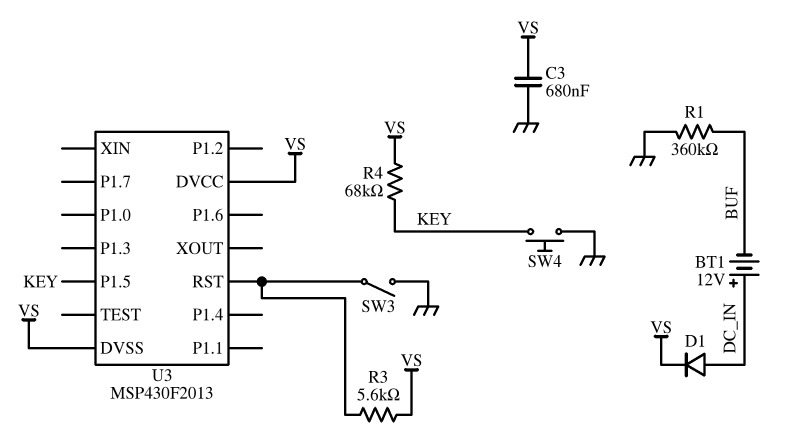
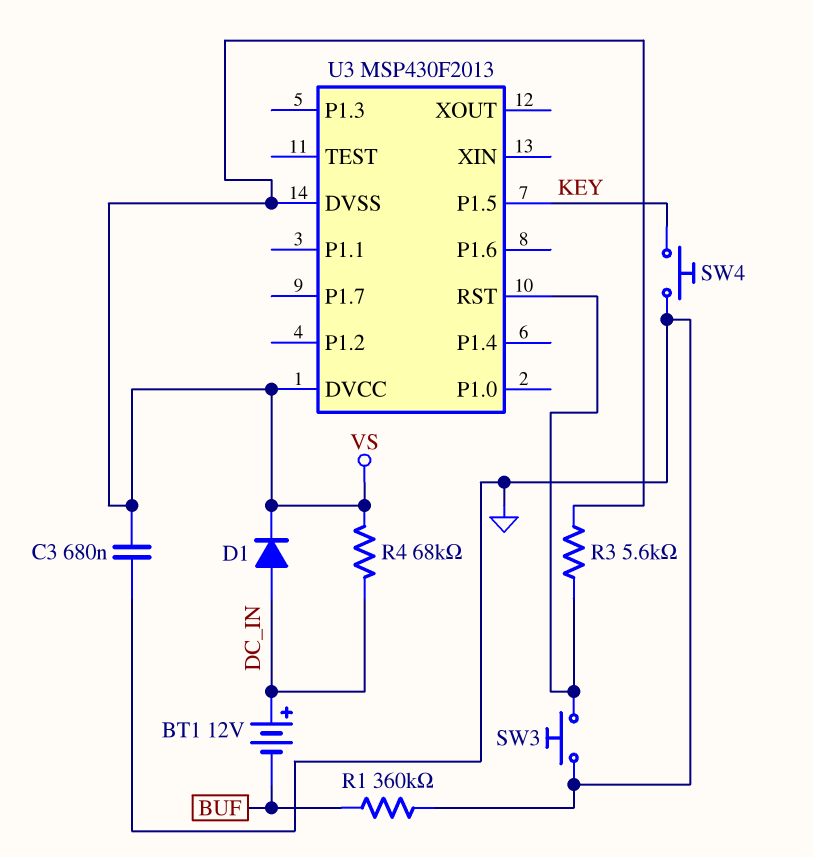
R4: 68k (KEY, VS) -> 68k (DC_IN, VS)
SW3: switch (GND, U3/RST) -> button (GND, U3/RST)

